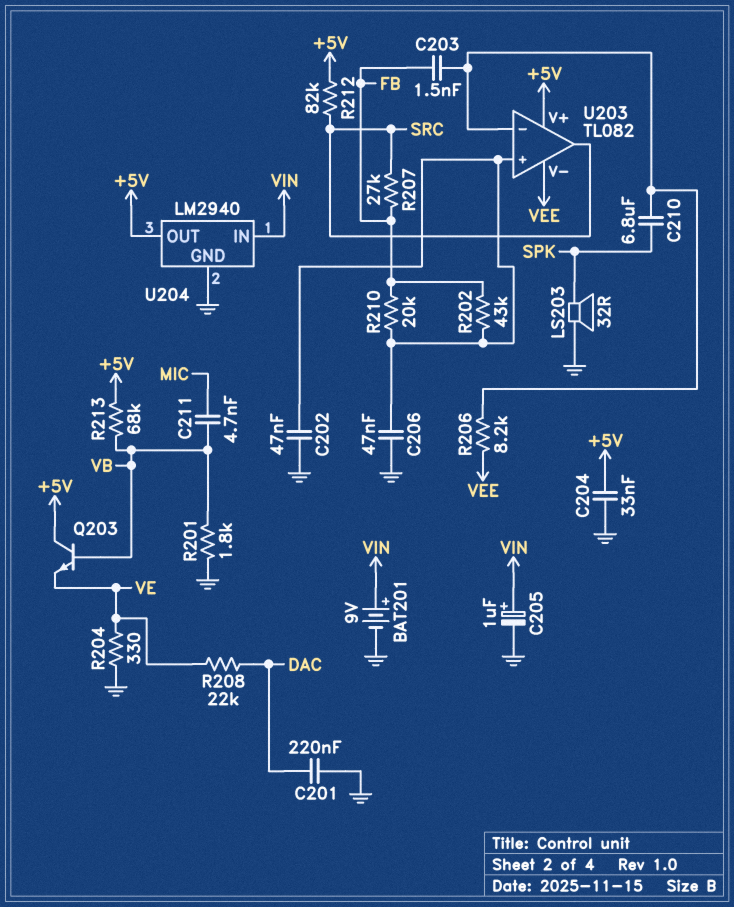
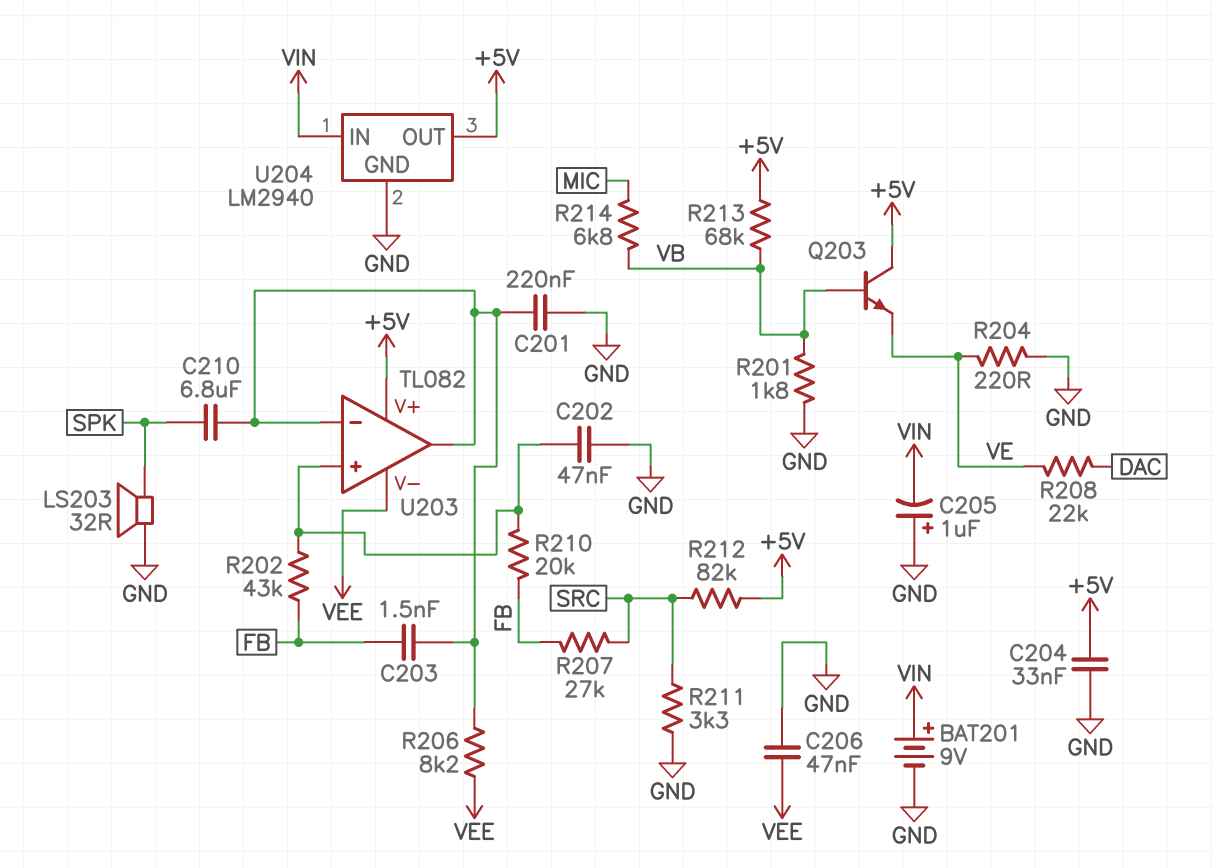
C201: 220nF (DAC, GND) -> 220nF (GND, U203/in-)
C205: 1uF (plus VIN, minus GND) -> 1uF (plus GND, minus VIN)
C206: 47nF (GND, U203/in+) -> 47nF (GND, VEE)
C211: 4.7nF (MIC, VB) -> none
R204: 330 (GND, VE) -> 220 (GND, VE)
R211: none -> 3.3k (GND, SRC)
R214: none -> 6.8k (MIC, VB)
U203 pin out: SRC -> U203/in-

